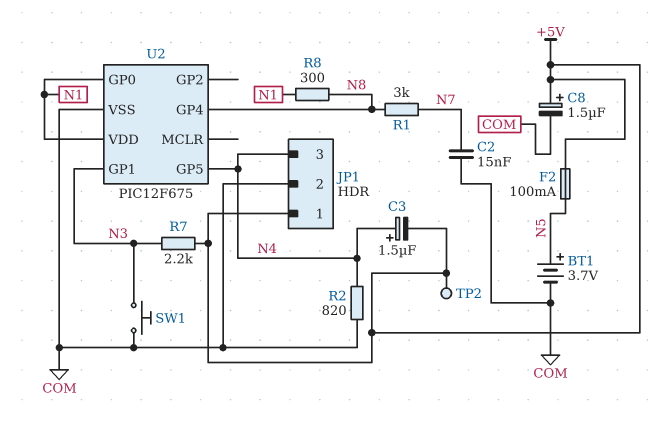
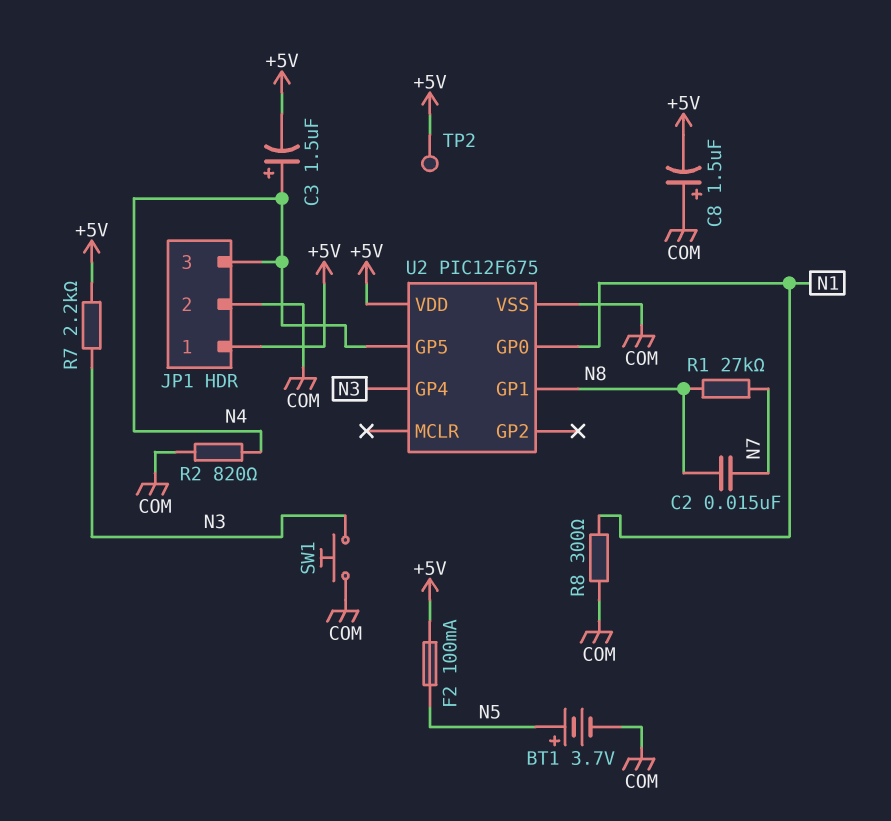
C2: 15nF (COM, N7) -> 15nF (N7, N8)
C8: 1.5uF (plus +5V, minus COM) -> 1.5uF (plus COM, minus +5V)
R1: 3k (N7, N8) -> 27k (N7, N8)
R8: 300 (N1, N8) -> 300 (COM, N1)
U2 pin GP1: N3 -> N8
U2 pin GP4: N8 -> N3
U2 pin VDD: N1 -> +5V

